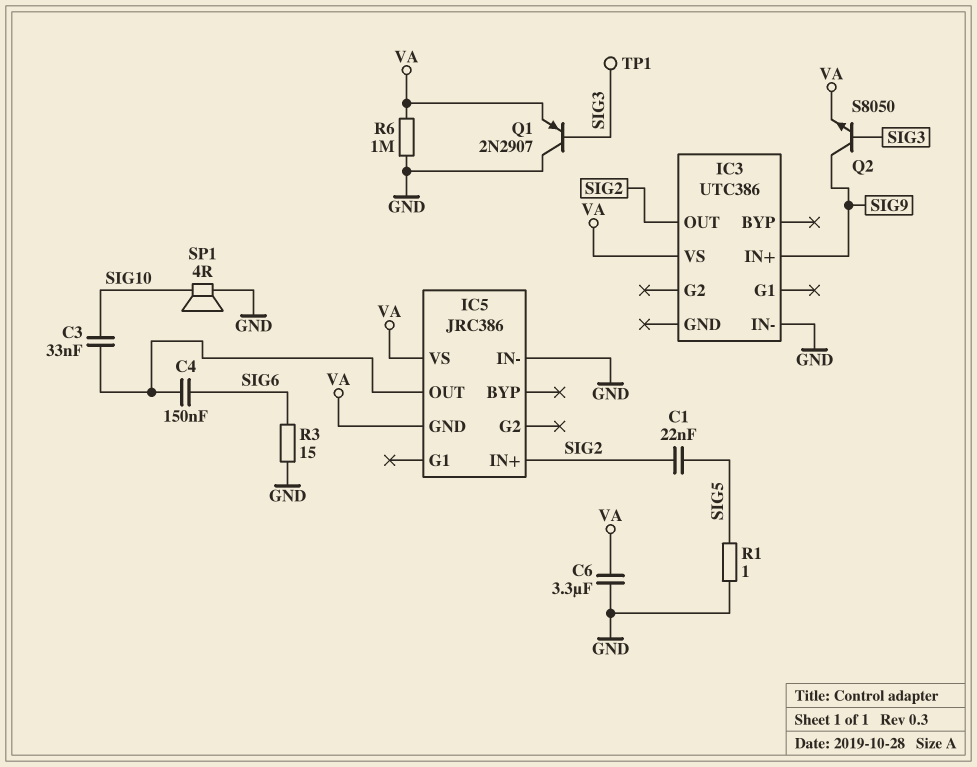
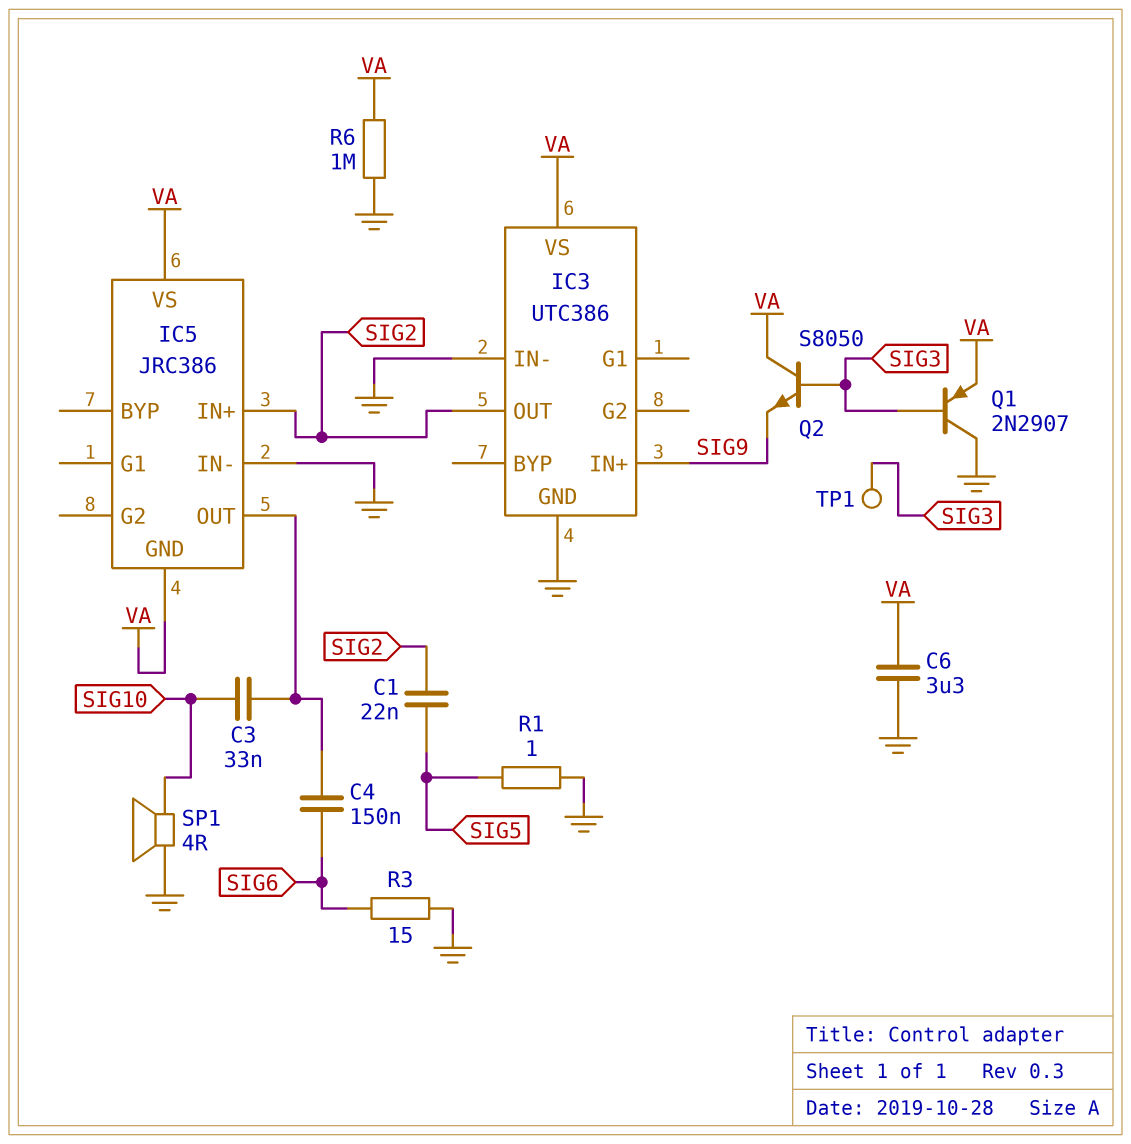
IC3 pin GND: none -> GND
Q2: NPN S8050 (B SIG3, C SIG9, E VA) -> NPN S8050 (B SIG3, C VA, E SIG9)

